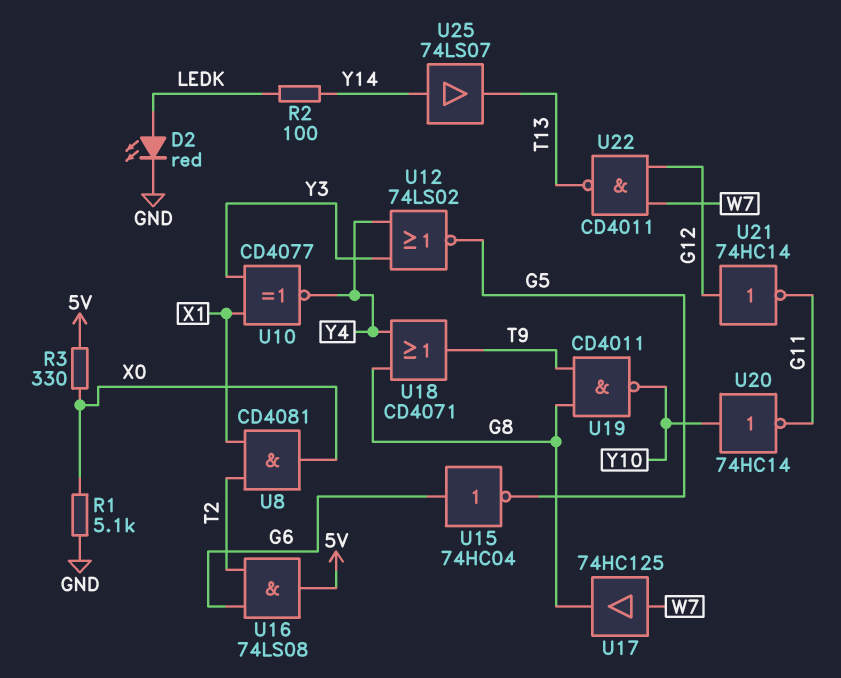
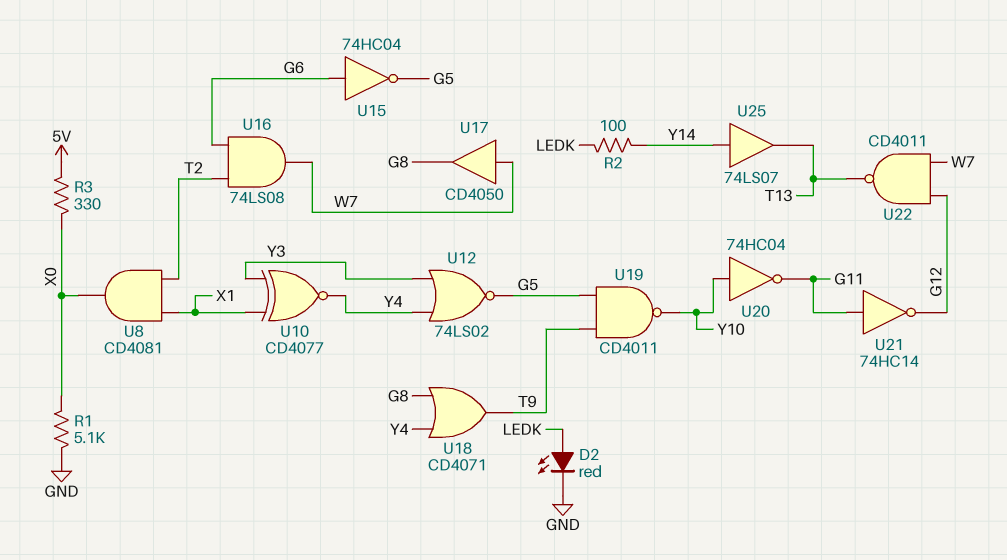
U16: AND 74LS08 (in G6, in T2, out 5V) -> AND 74LS08 (in G6, in T2, out W7)
U17: buffer 74HC125 (in W7, out G8) -> buffer CD4050 (in W7, out G8)
U19: NAND CD4011 (in G8, in T9, out Y10) -> NAND CD4011 (in G5, in T9, out Y10)
U20: NOT 74HC14 (in Y10, out G11) -> NOT 74HC04 (in Y10, out G11)
U21: NOT 74HC14 (in G12, out G11) -> NOT 74HC14 (in G11, out G12)

